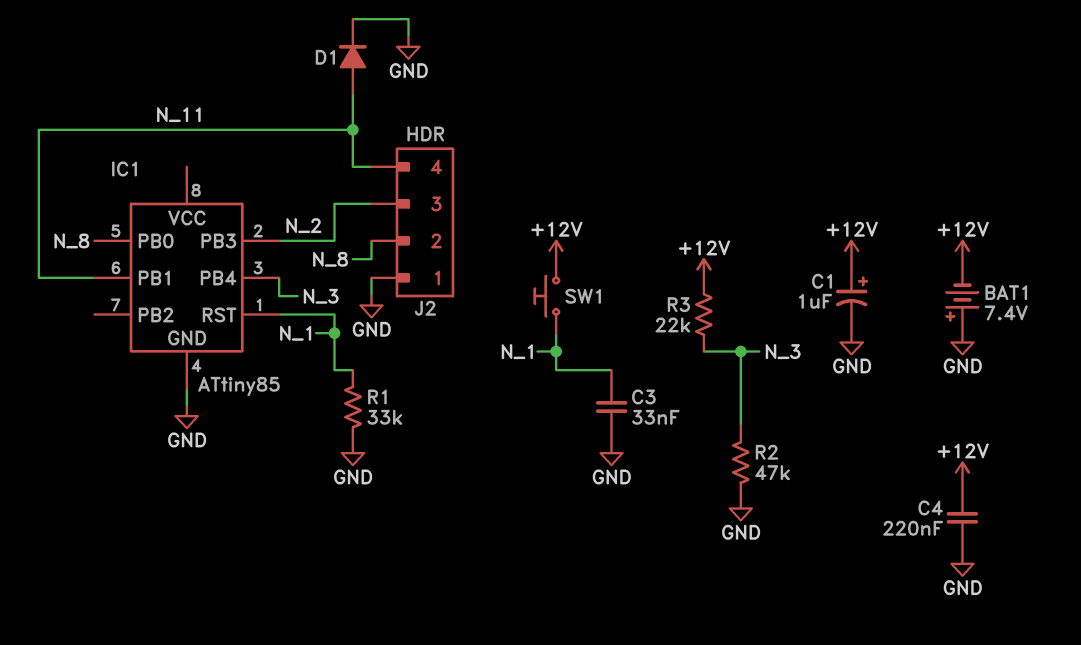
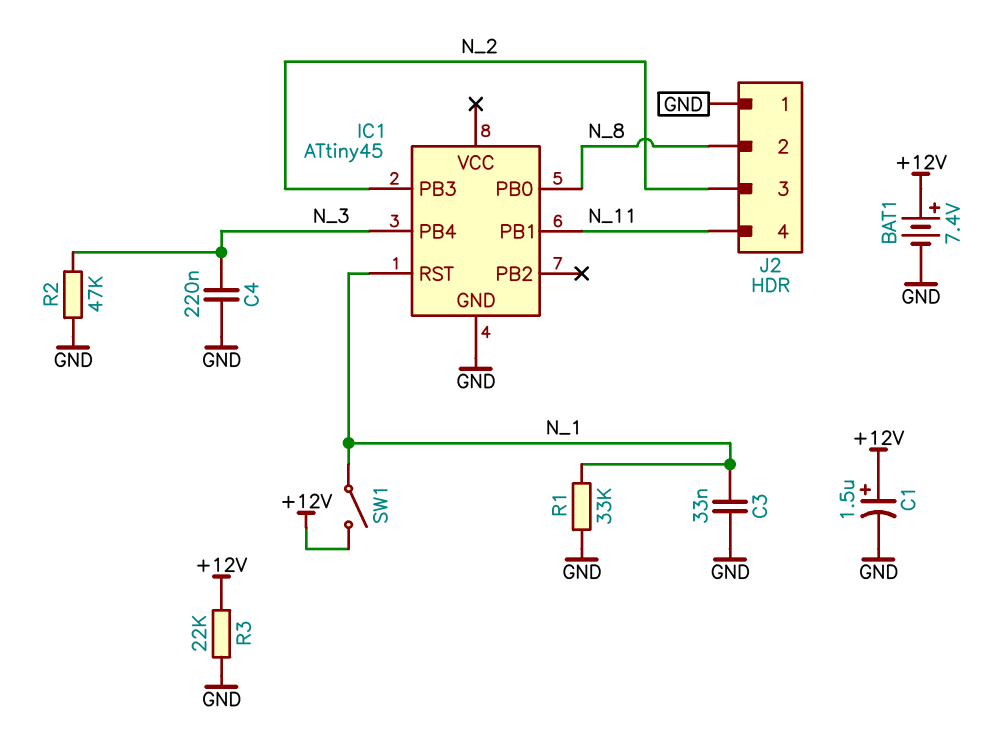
BAT1: 7.4V (plus GND, minus +12V) -> 7.4V (plus +12V, minus GND)
C1: 1uF (plus +12V, minus GND) -> 1.5uF (plus +12V, minus GND)
C4: 220nF (+12V, GND) -> 220nF (GND, N_3)
D1: diode (A N_11, K GND) -> none
IC1: ATtiny85 -> ATtiny45
R3: 22k (+12V, N_3) -> 22k (+12V, GND)
SW1: button (+12V, N_1) -> switch (+12V, N_1)

